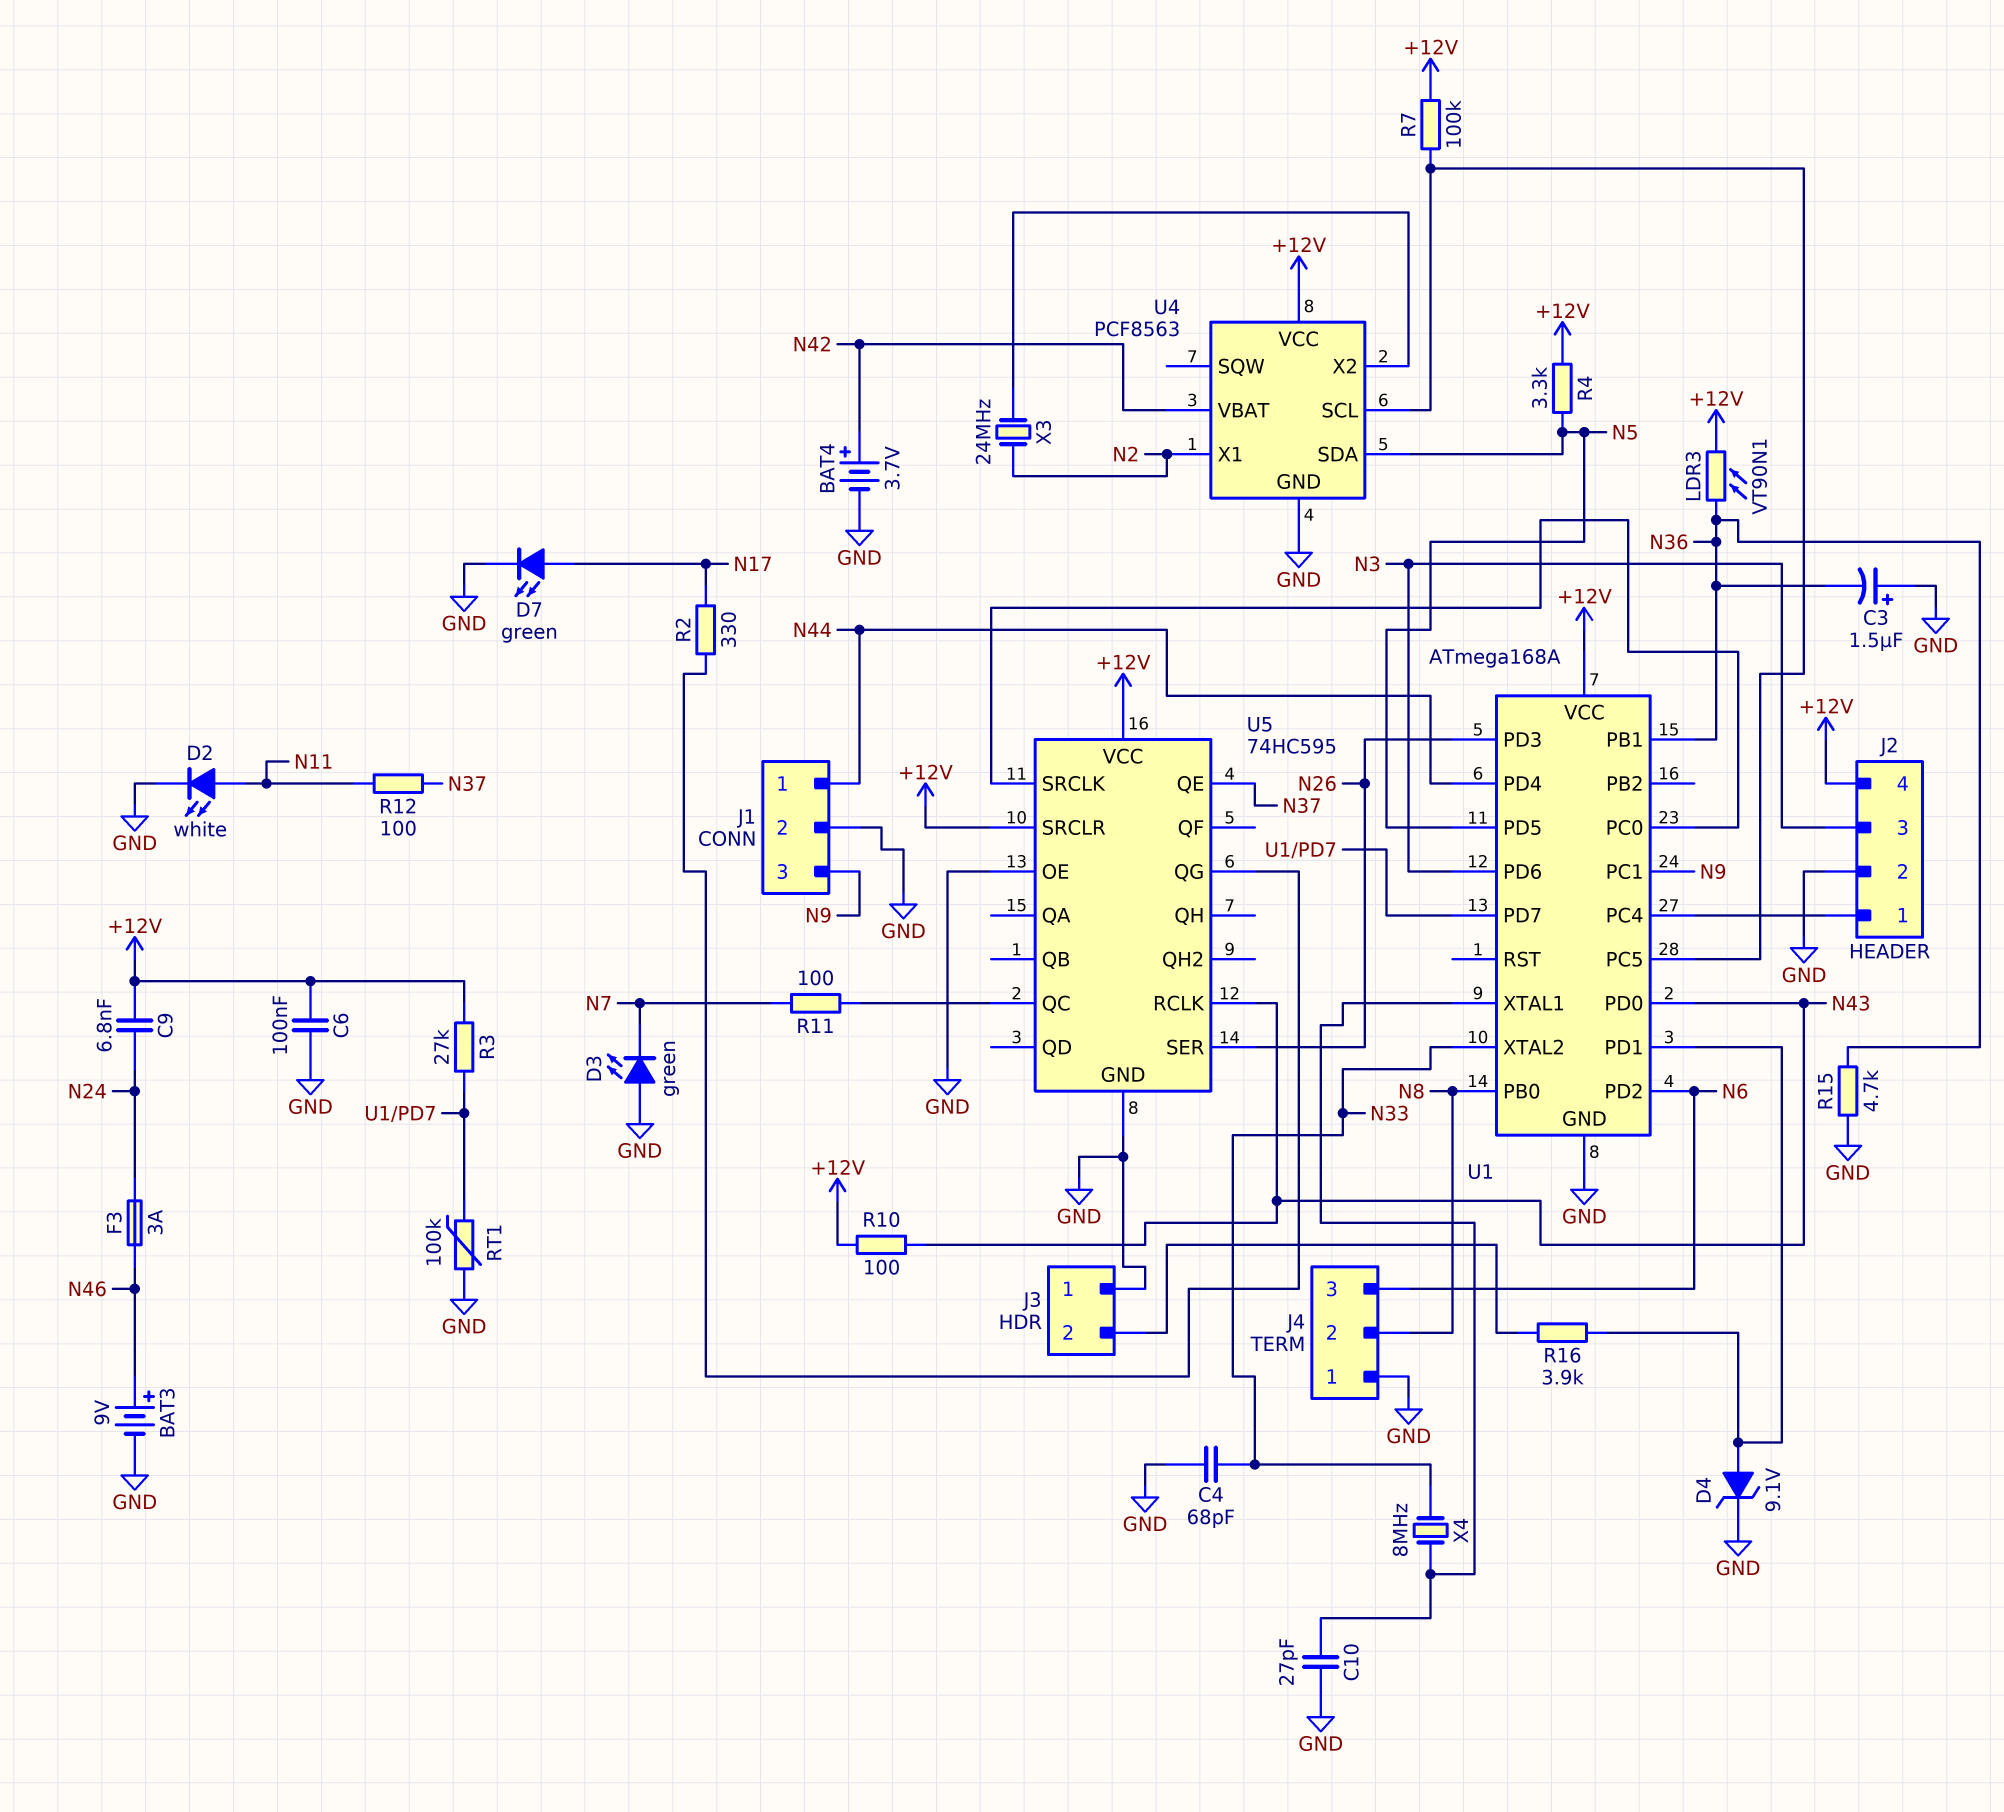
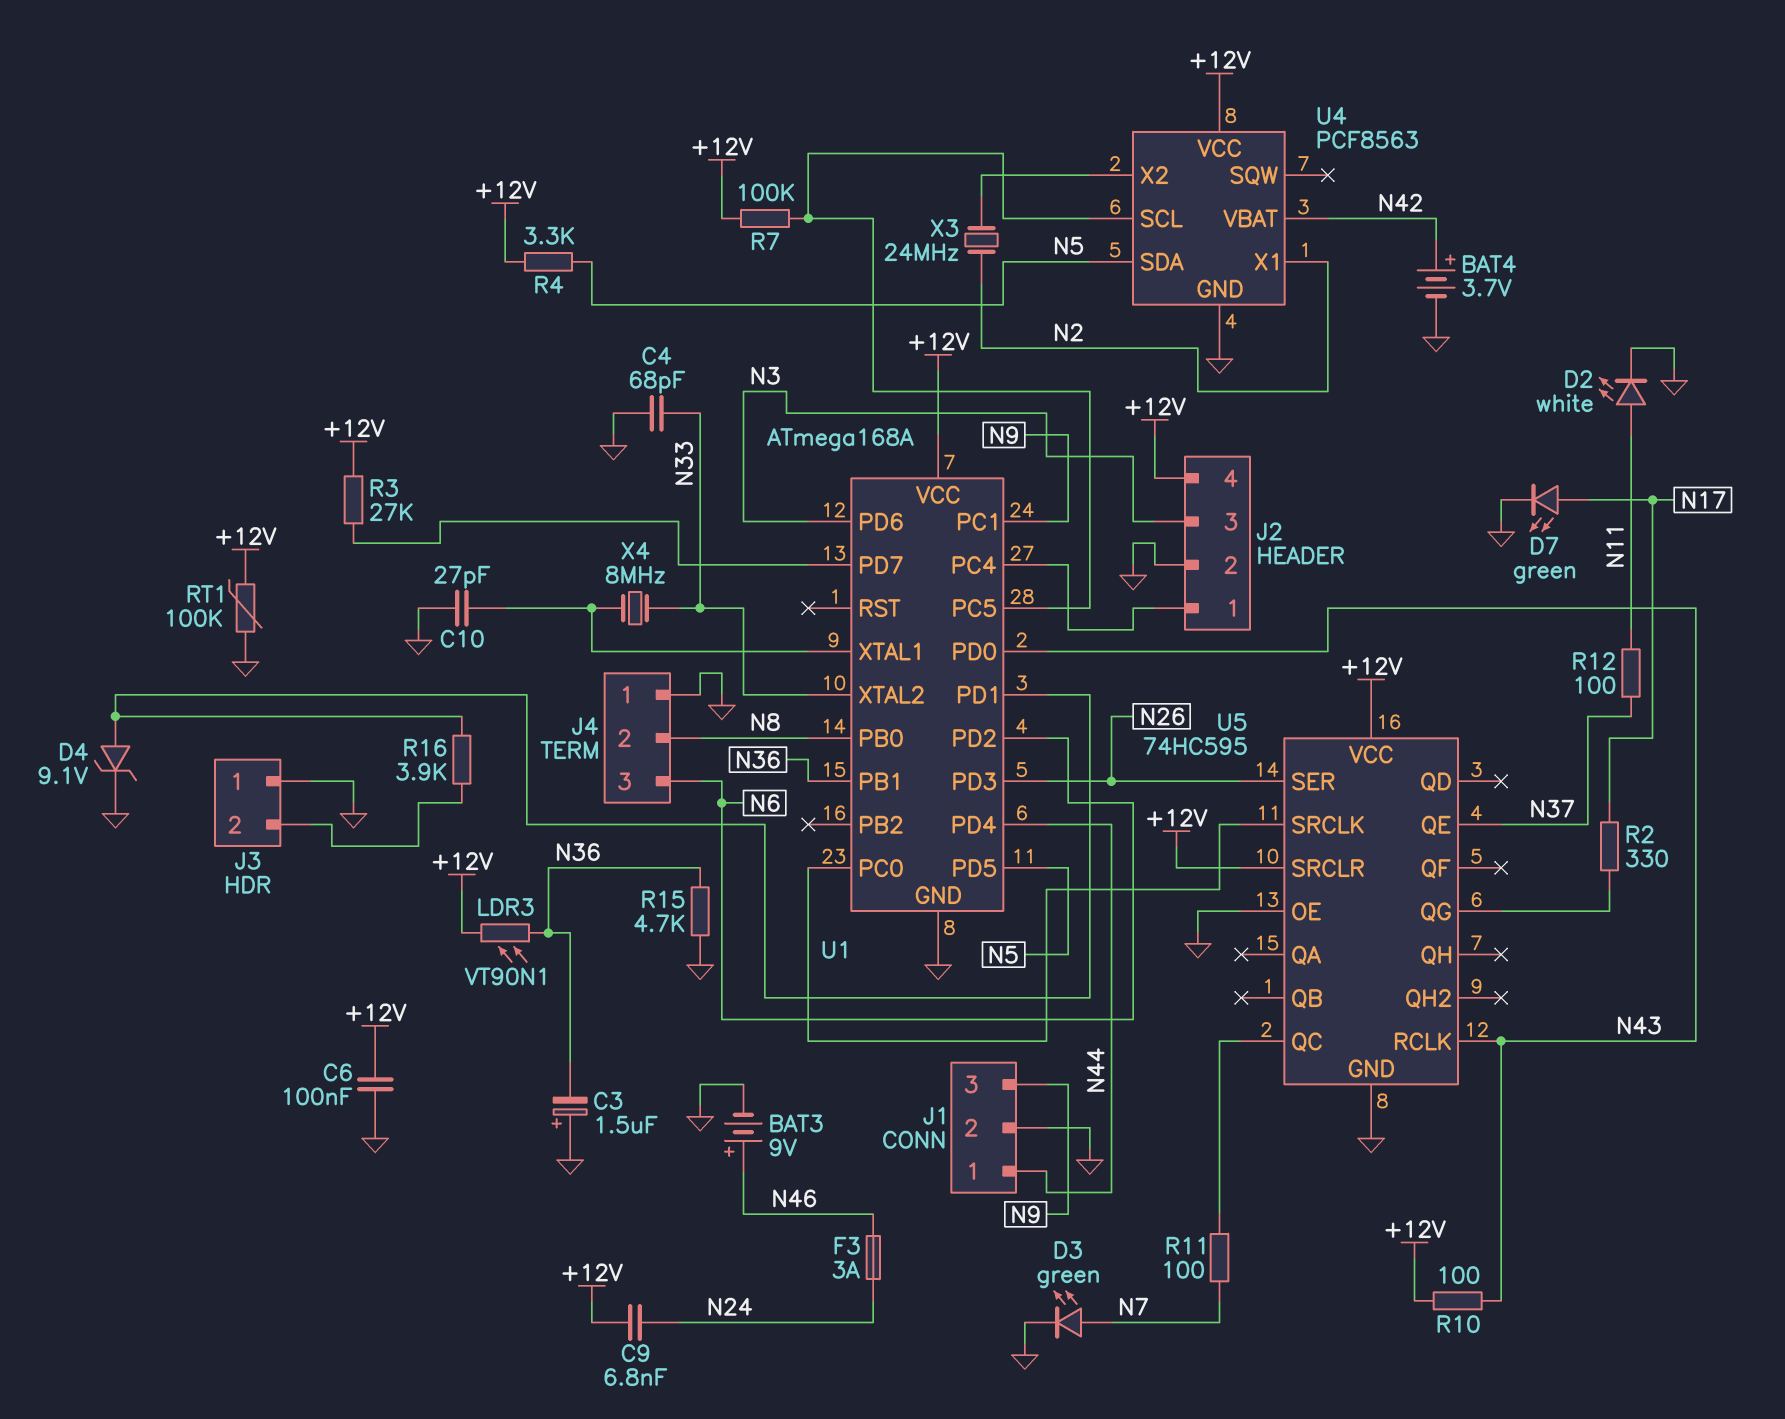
D3: LED green (A GND, K N7) -> LED green (A N7, K GND)
RT1: 100k (GND, U1/PD7) -> 100k (+12V, GND)

